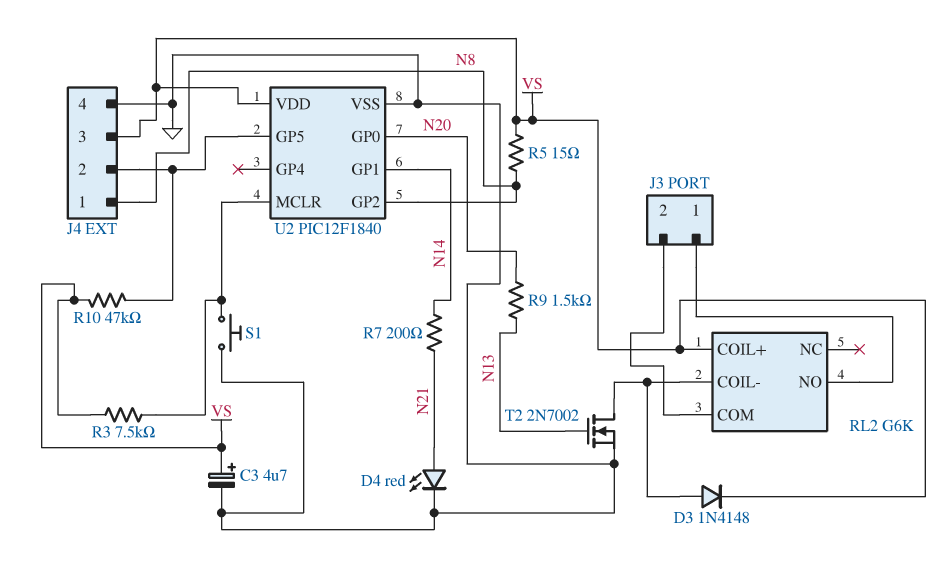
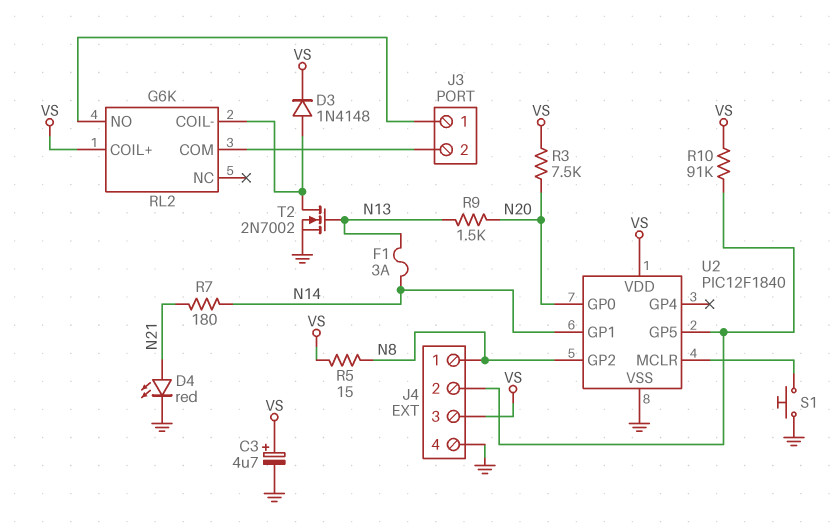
F1: none -> 3A (N13, N14)
R3: 7.5k (U2/MCLR, VS) -> 7.5k (N20, VS)
R7: 200 (N14, N21) -> 180 (N14, N21)
R10: 47k (J4/2, VS) -> 91k (J4/2, VS)

